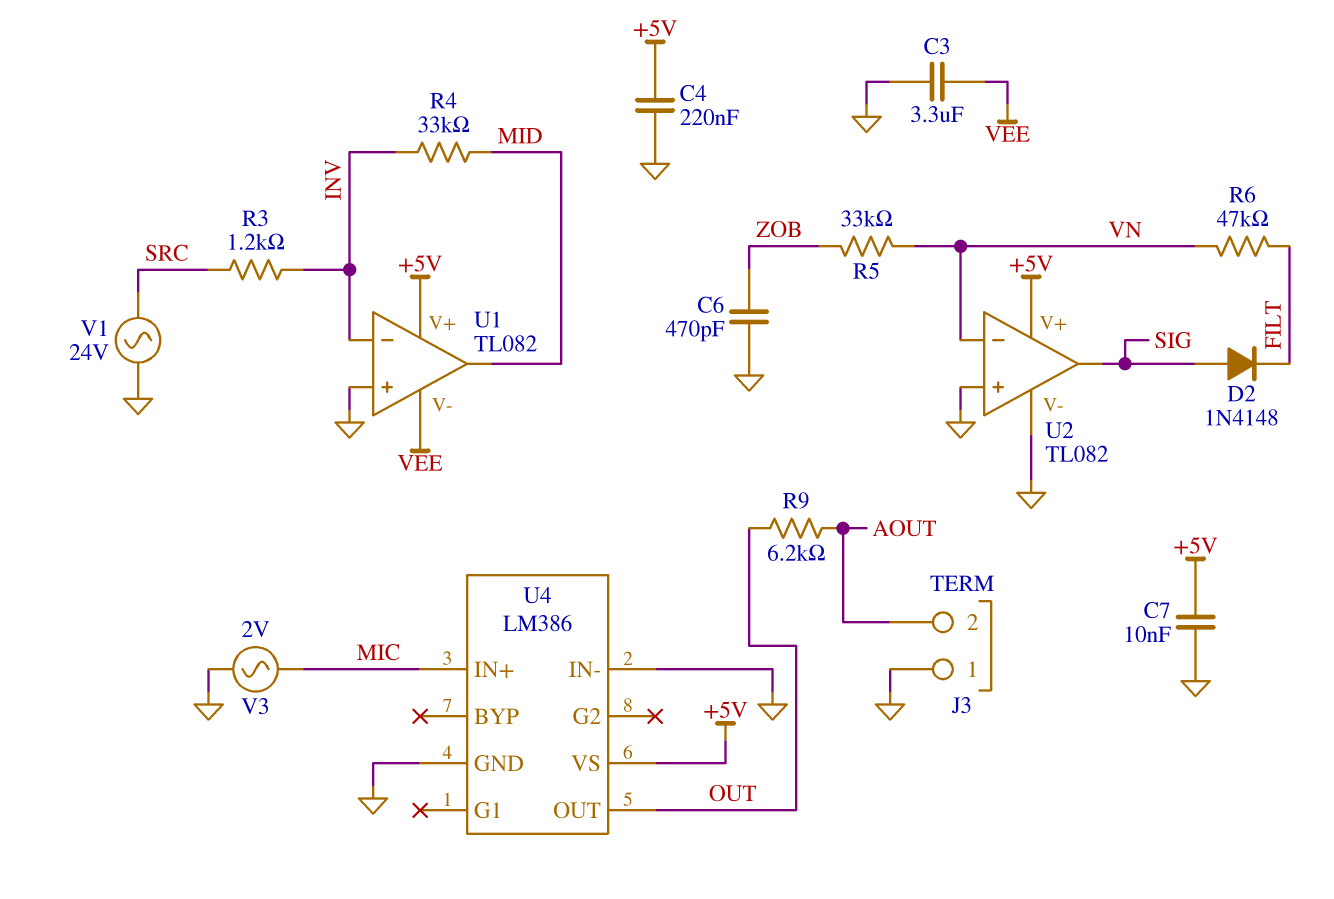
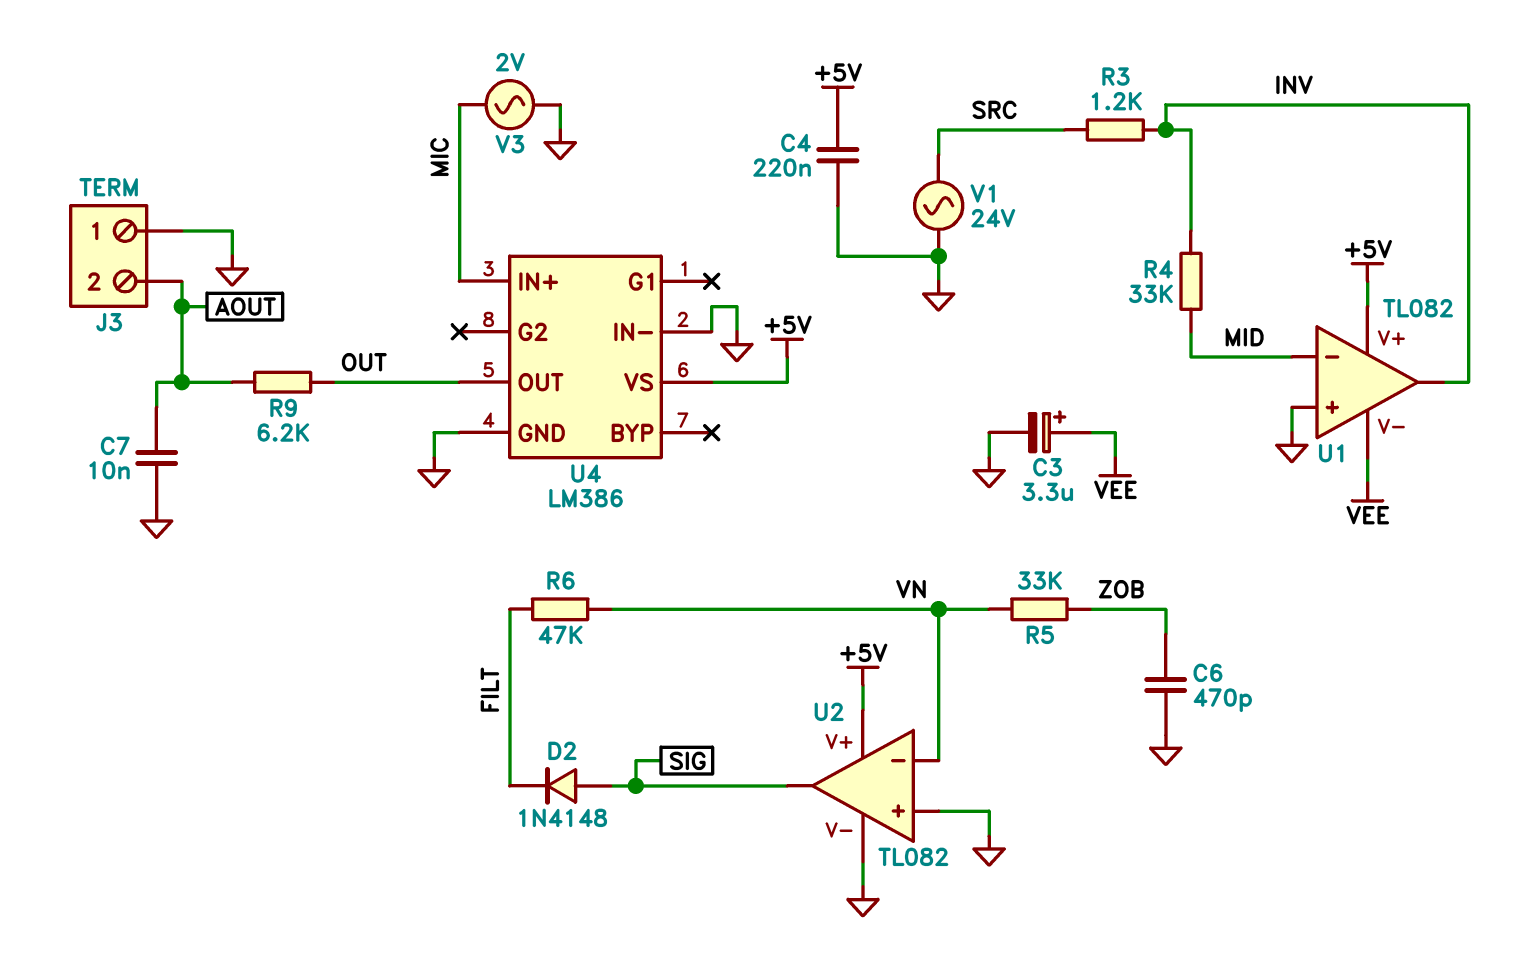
C3: 3.3uF (GND, VEE) -> 3.3uF (plus VEE, minus GND)
C7: 10nF (+5V, GND) -> 10nF (AOUT, GND)
U1 pin in-: INV -> MID
U1 pin out: MID -> INV

